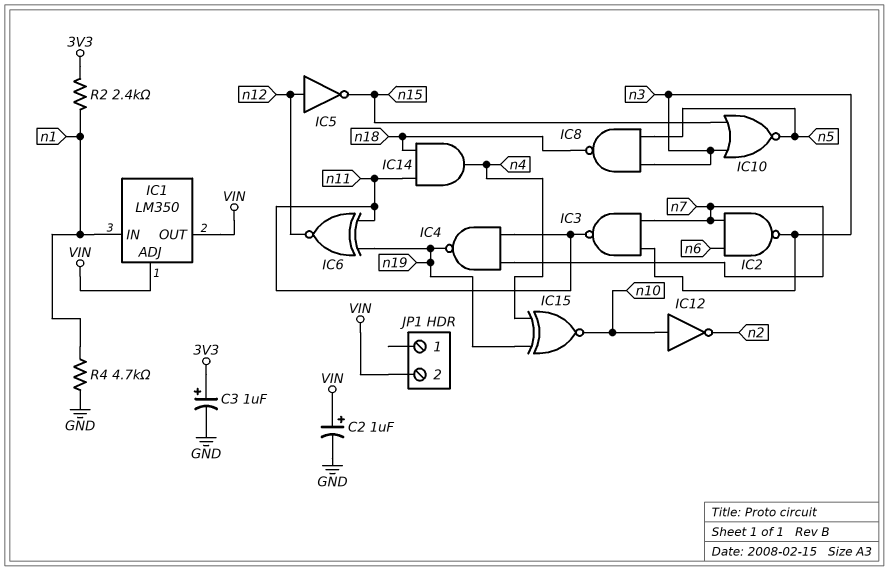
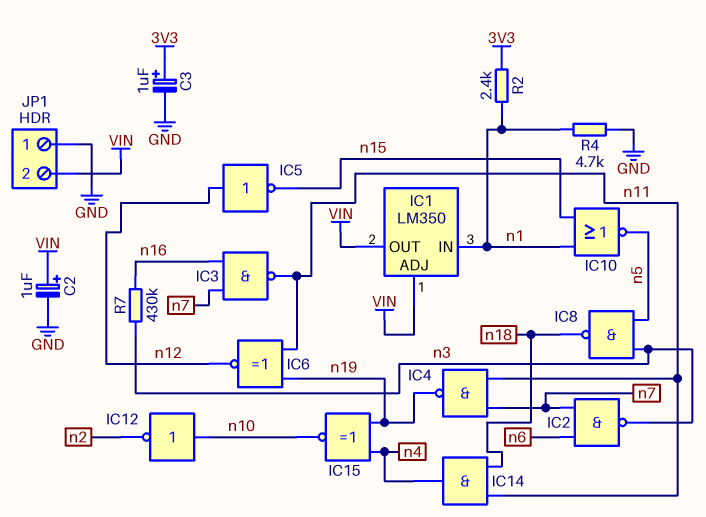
IC3: NAND (in n3, in n7, out n11) -> NAND (in n7, in n16, out n11)
IC10: NOR (in n3, in n15, out n5) -> NOR (in n1, in n15, out n5)
JP1 pin 1: none -> GND
R7: none -> 430k (n3, n16)

